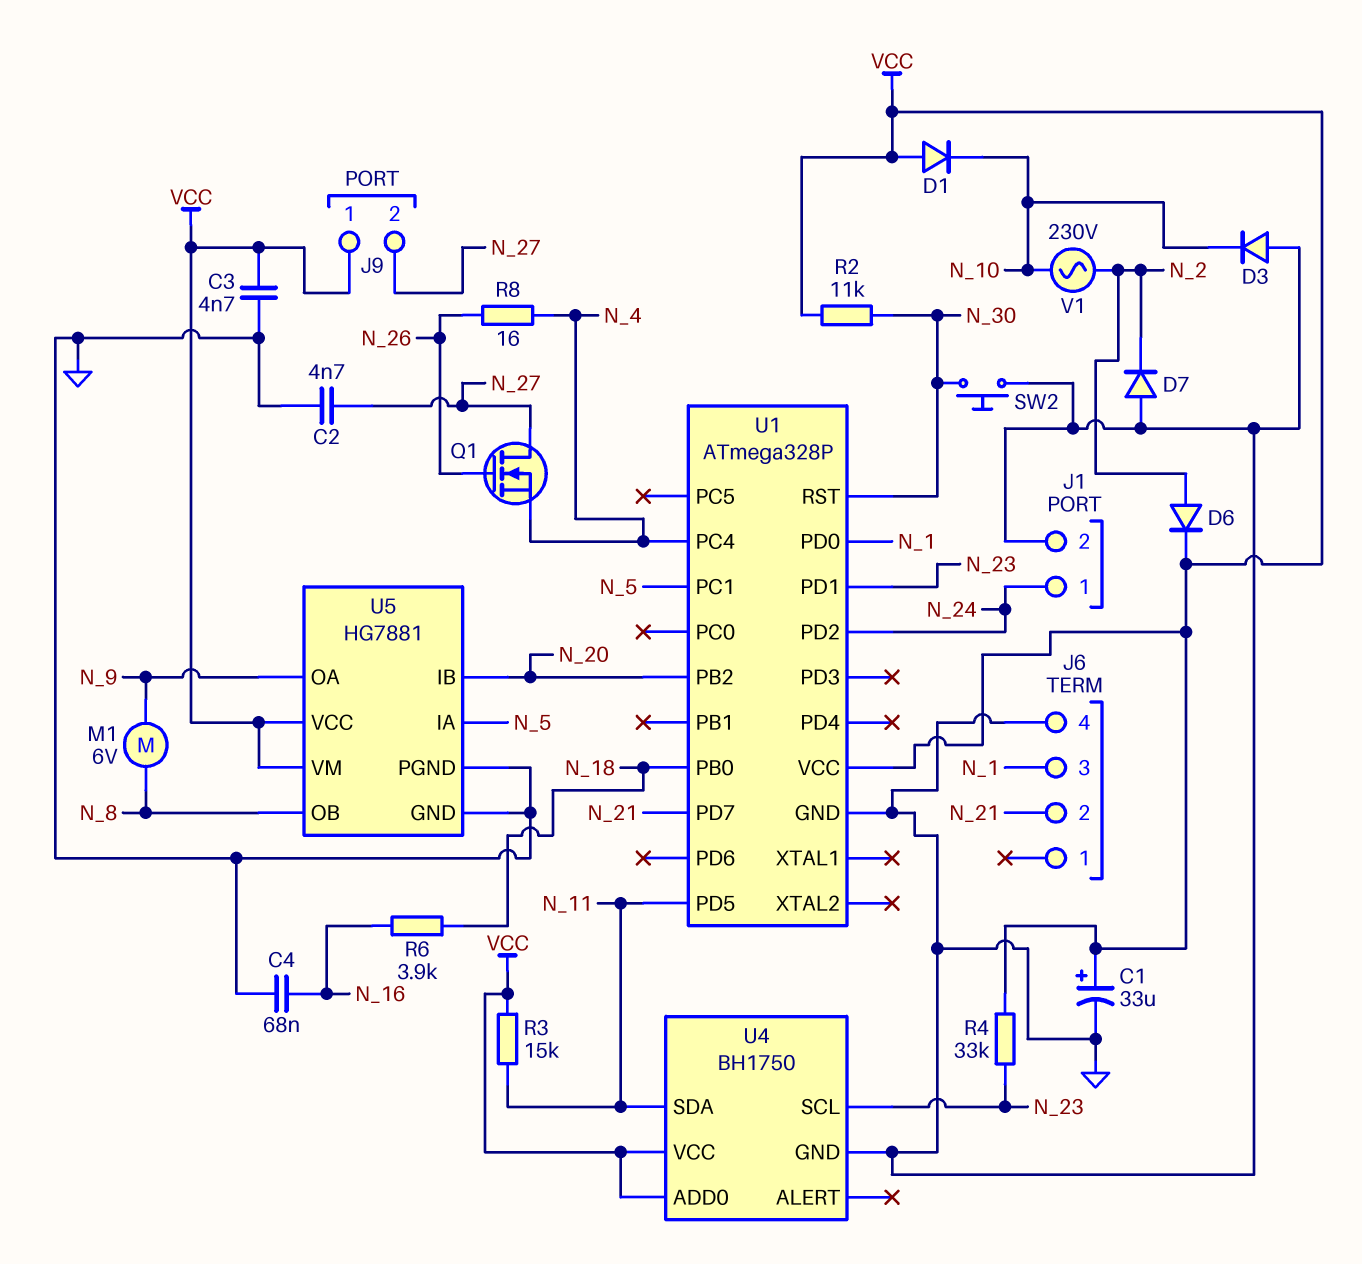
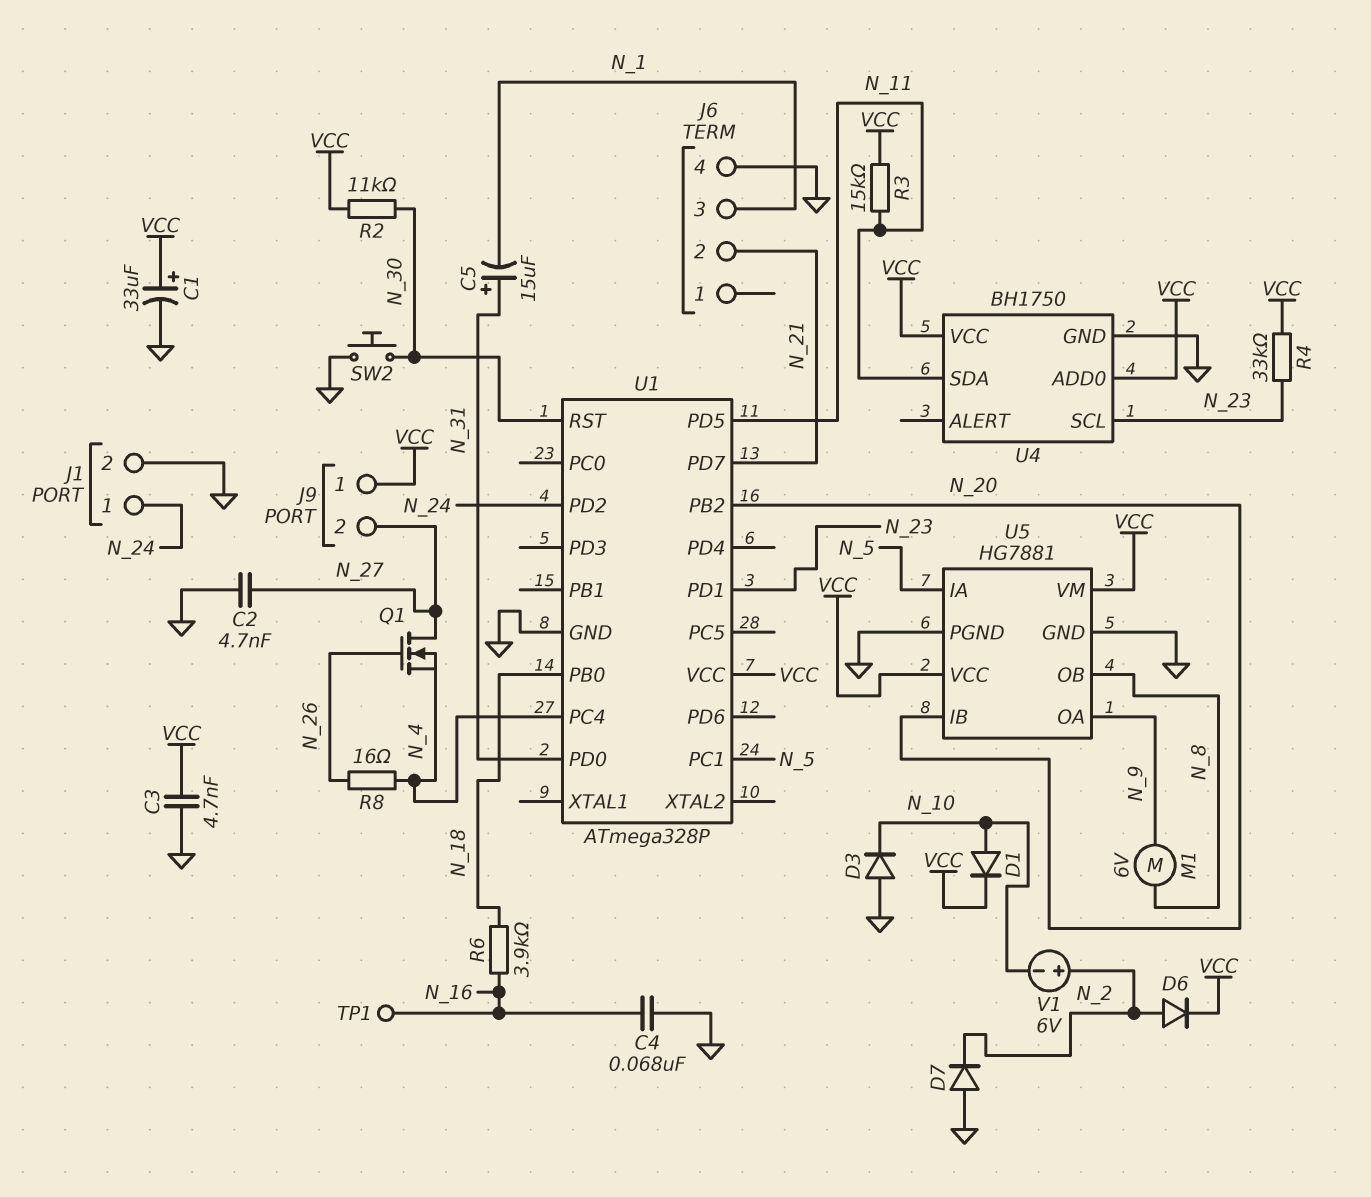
C5: none -> 15uF (plus N_31, minus N_1)
D1: diode (A VCC, K N_10) -> diode (A N_10, K VCC)
TP1: none -> test point (N_16)
U1 pin PD0: N_1 -> N_31
V1: AC 230V (N_2, N_10) -> 6V (plus N_2, minus N_10)

